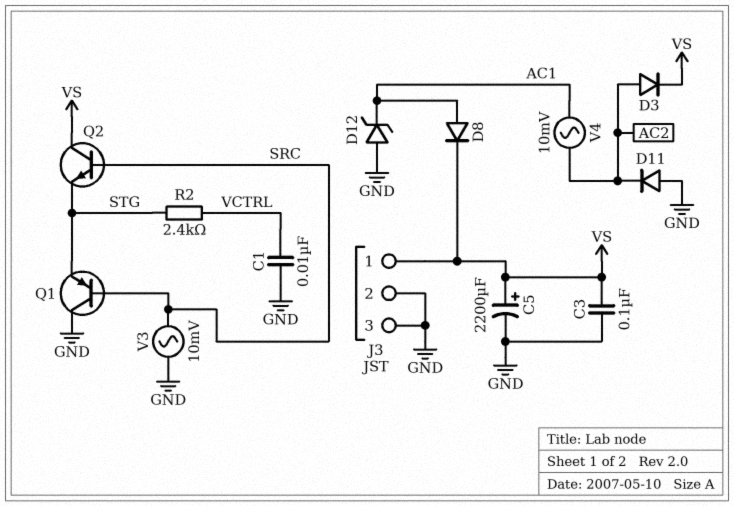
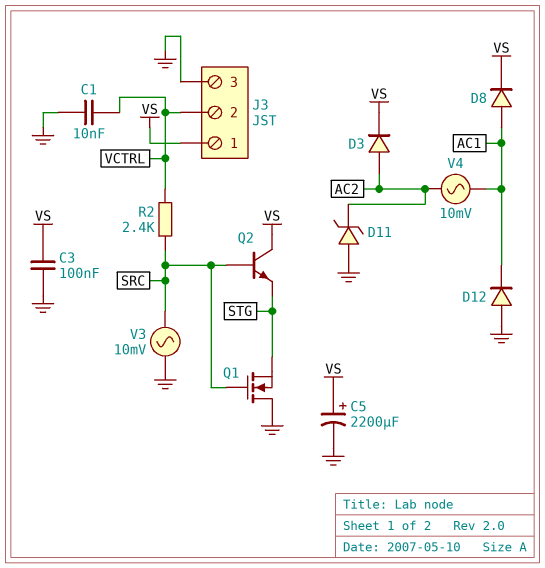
D11: diode (A GND, K AC2) -> zener (A GND, K AC2)
D12: zener (A GND, K AC1) -> diode (A GND, K AC1)
J3 pin 2: GND -> VCTRL
Q1: PNP (B SRC, C GND, E STG) -> NMOS (G SRC, D GND, S STG)
R2: 2.4k (STG, VCTRL) -> 2.4k (SRC, VCTRL)

